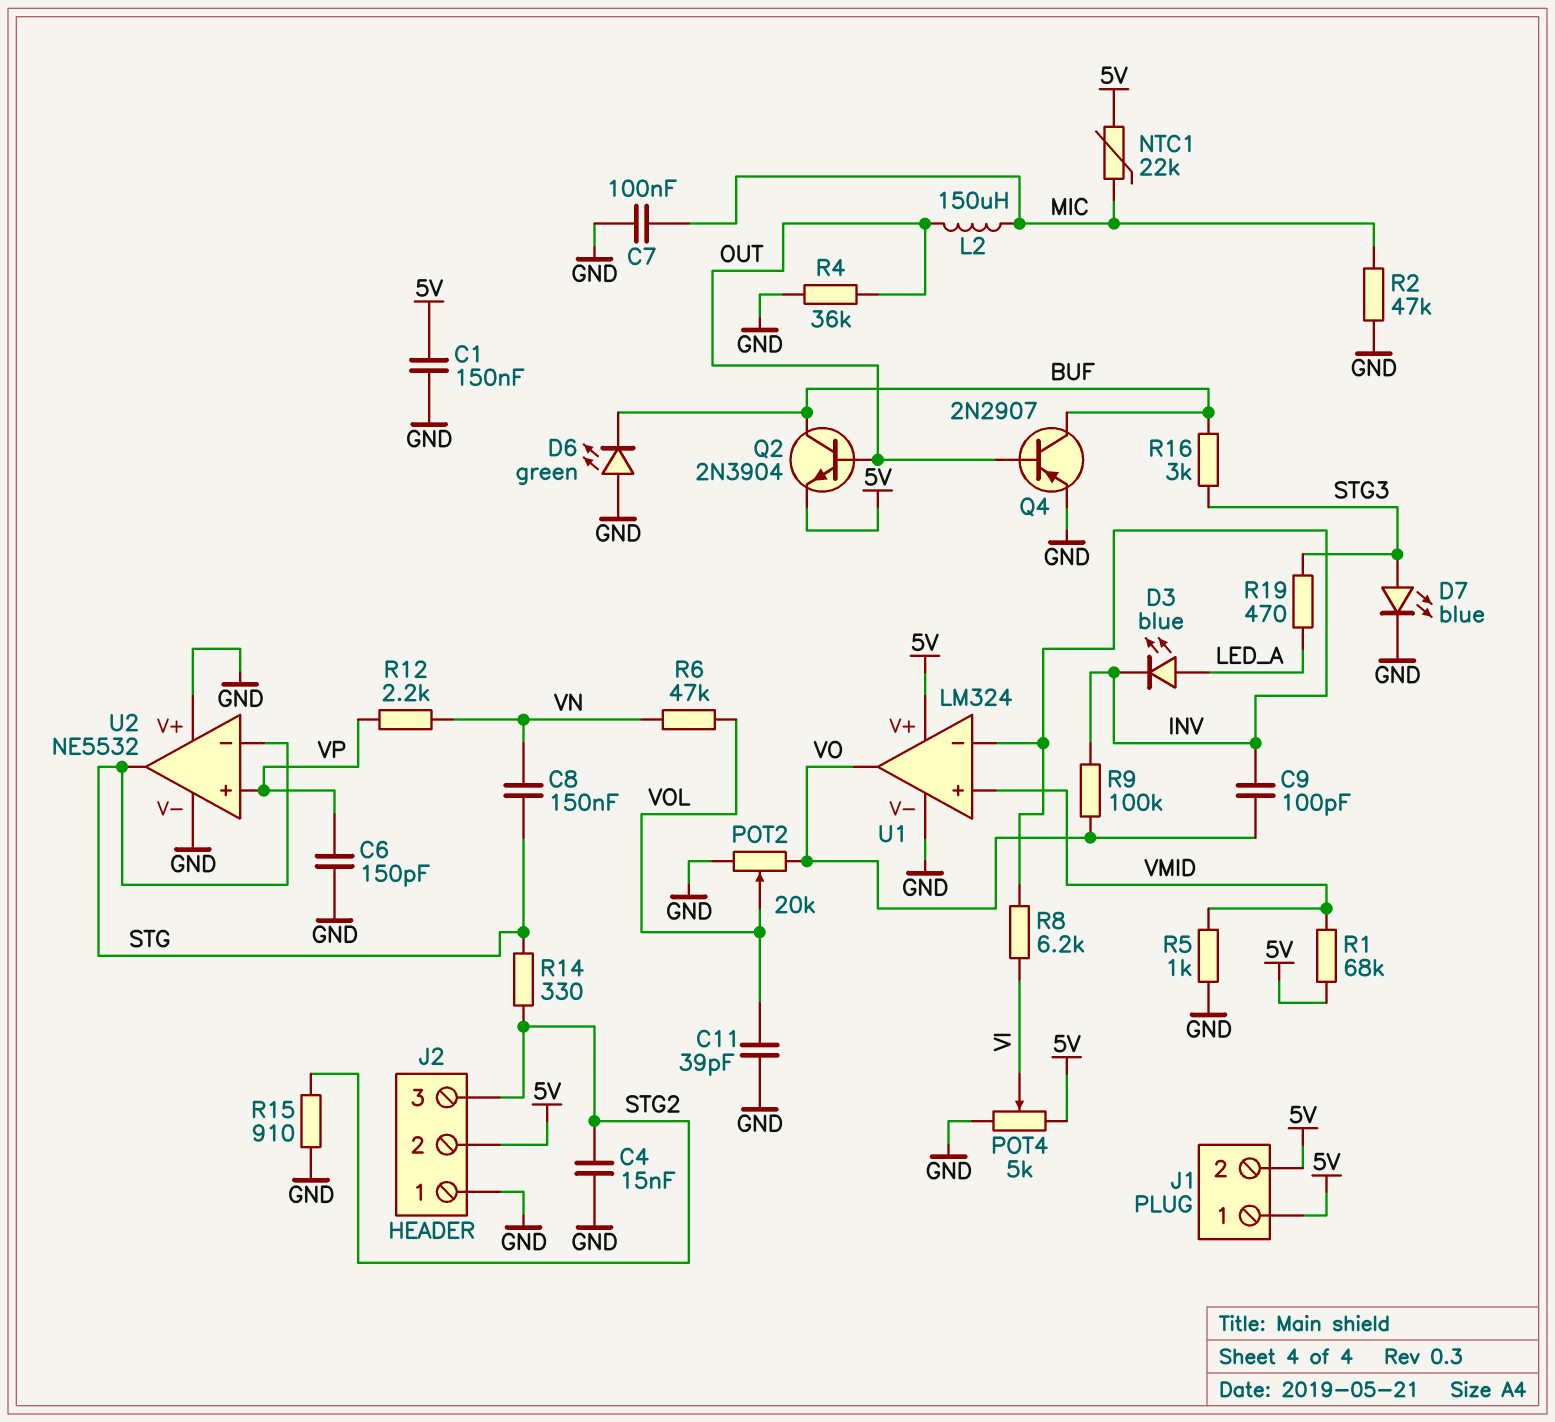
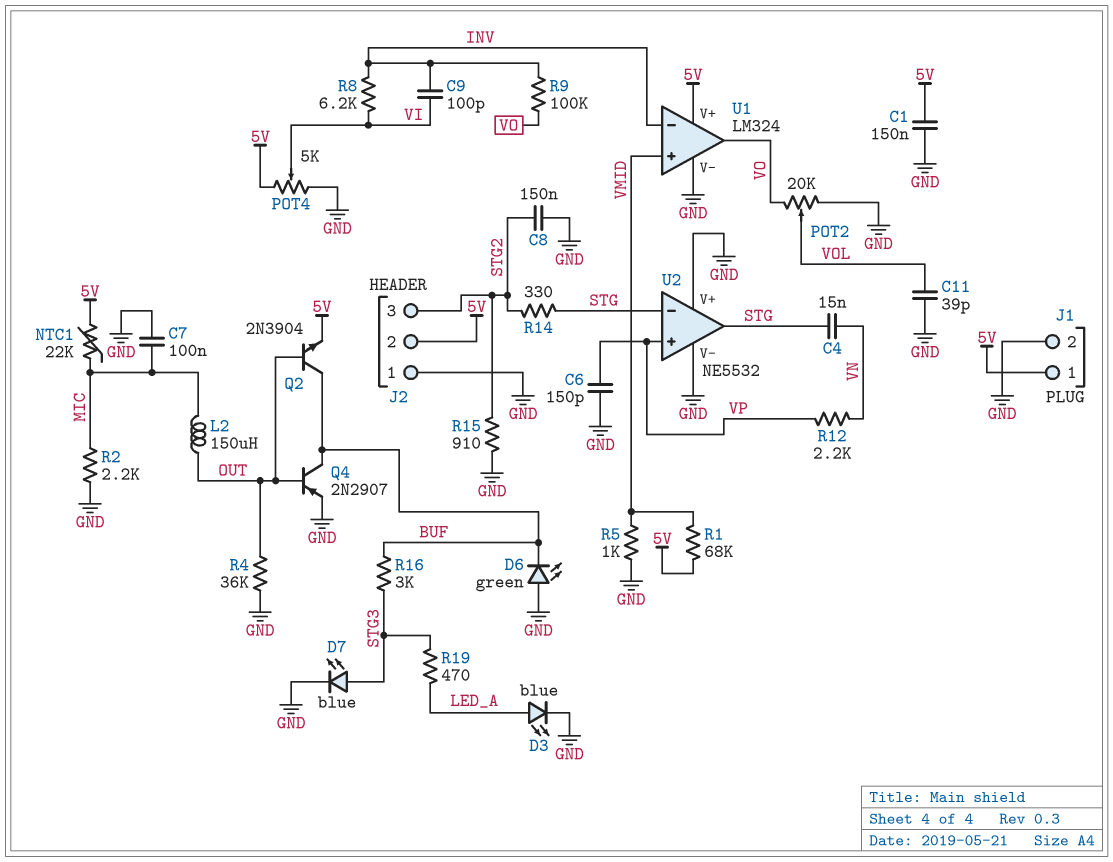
C4: 15nF (GND, STG2) -> 15nF (STG, VN)
C8: 150nF (STG, VN) -> 150nF (GND, STG2)
C9: 100pF (INV, VO) -> 100pF (INV, VI)
D3: LED blue (A LED_A, K INV) -> LED blue (A LED_A, K GND)
J1 pin 2: 5V -> GND
R2: 47k (GND, MIC) -> 2.2k (GND, MIC)
R6: 47k (VN, VOL) -> none

